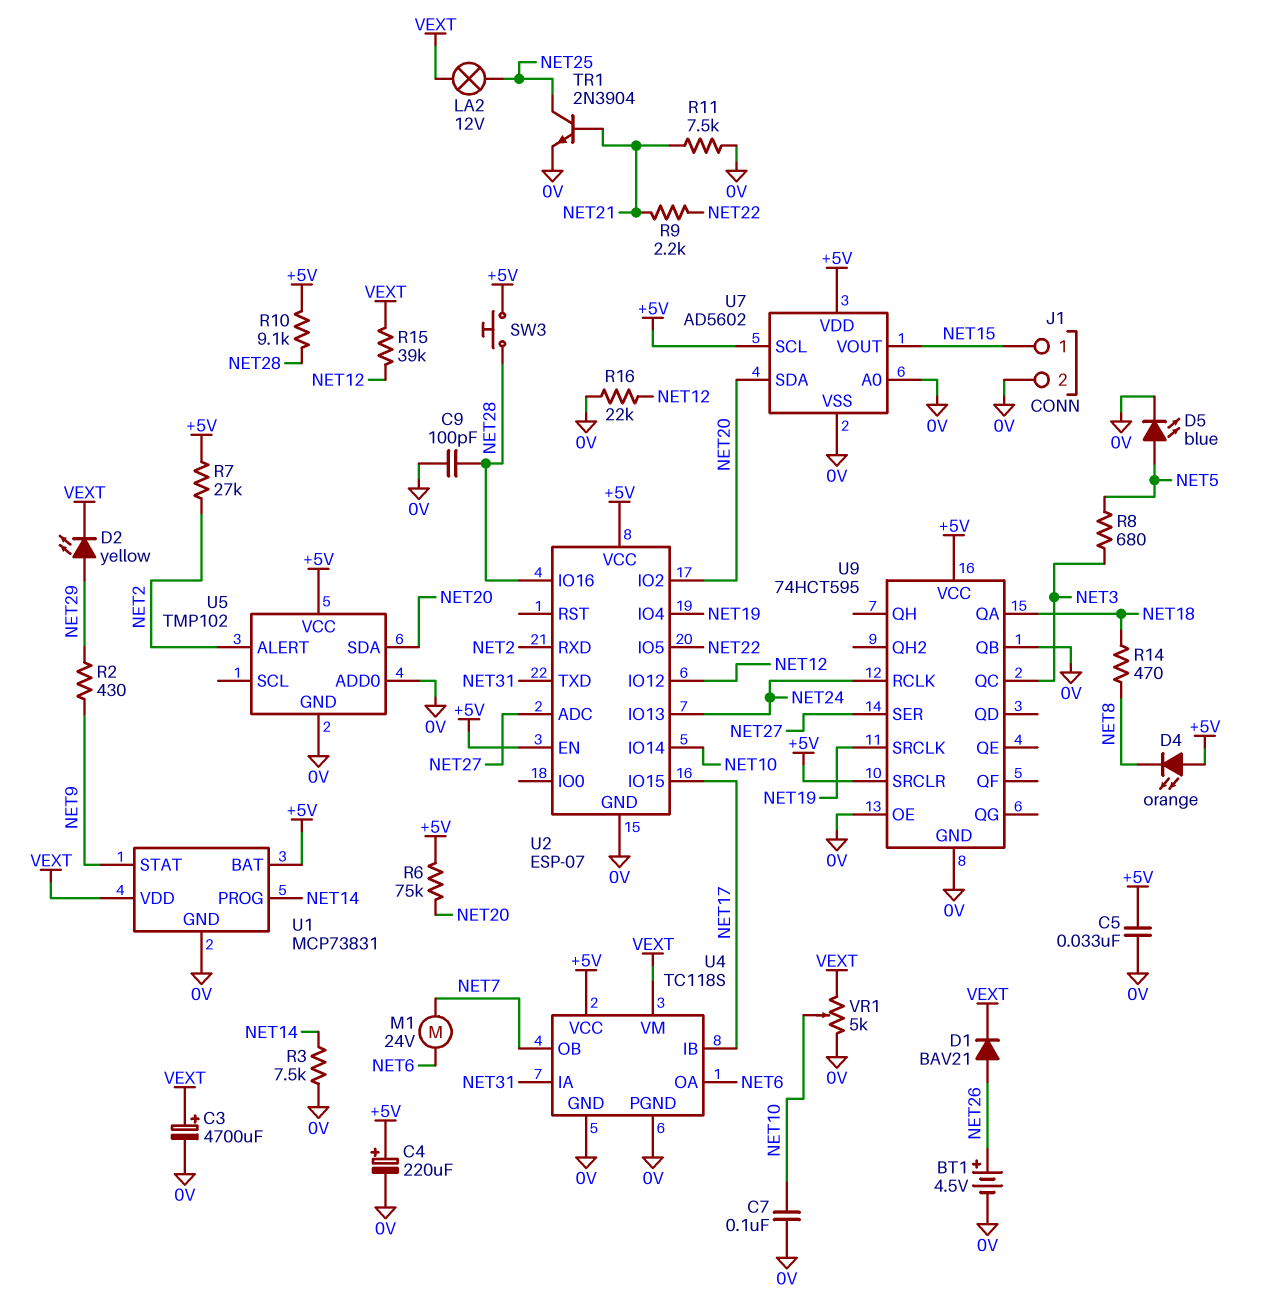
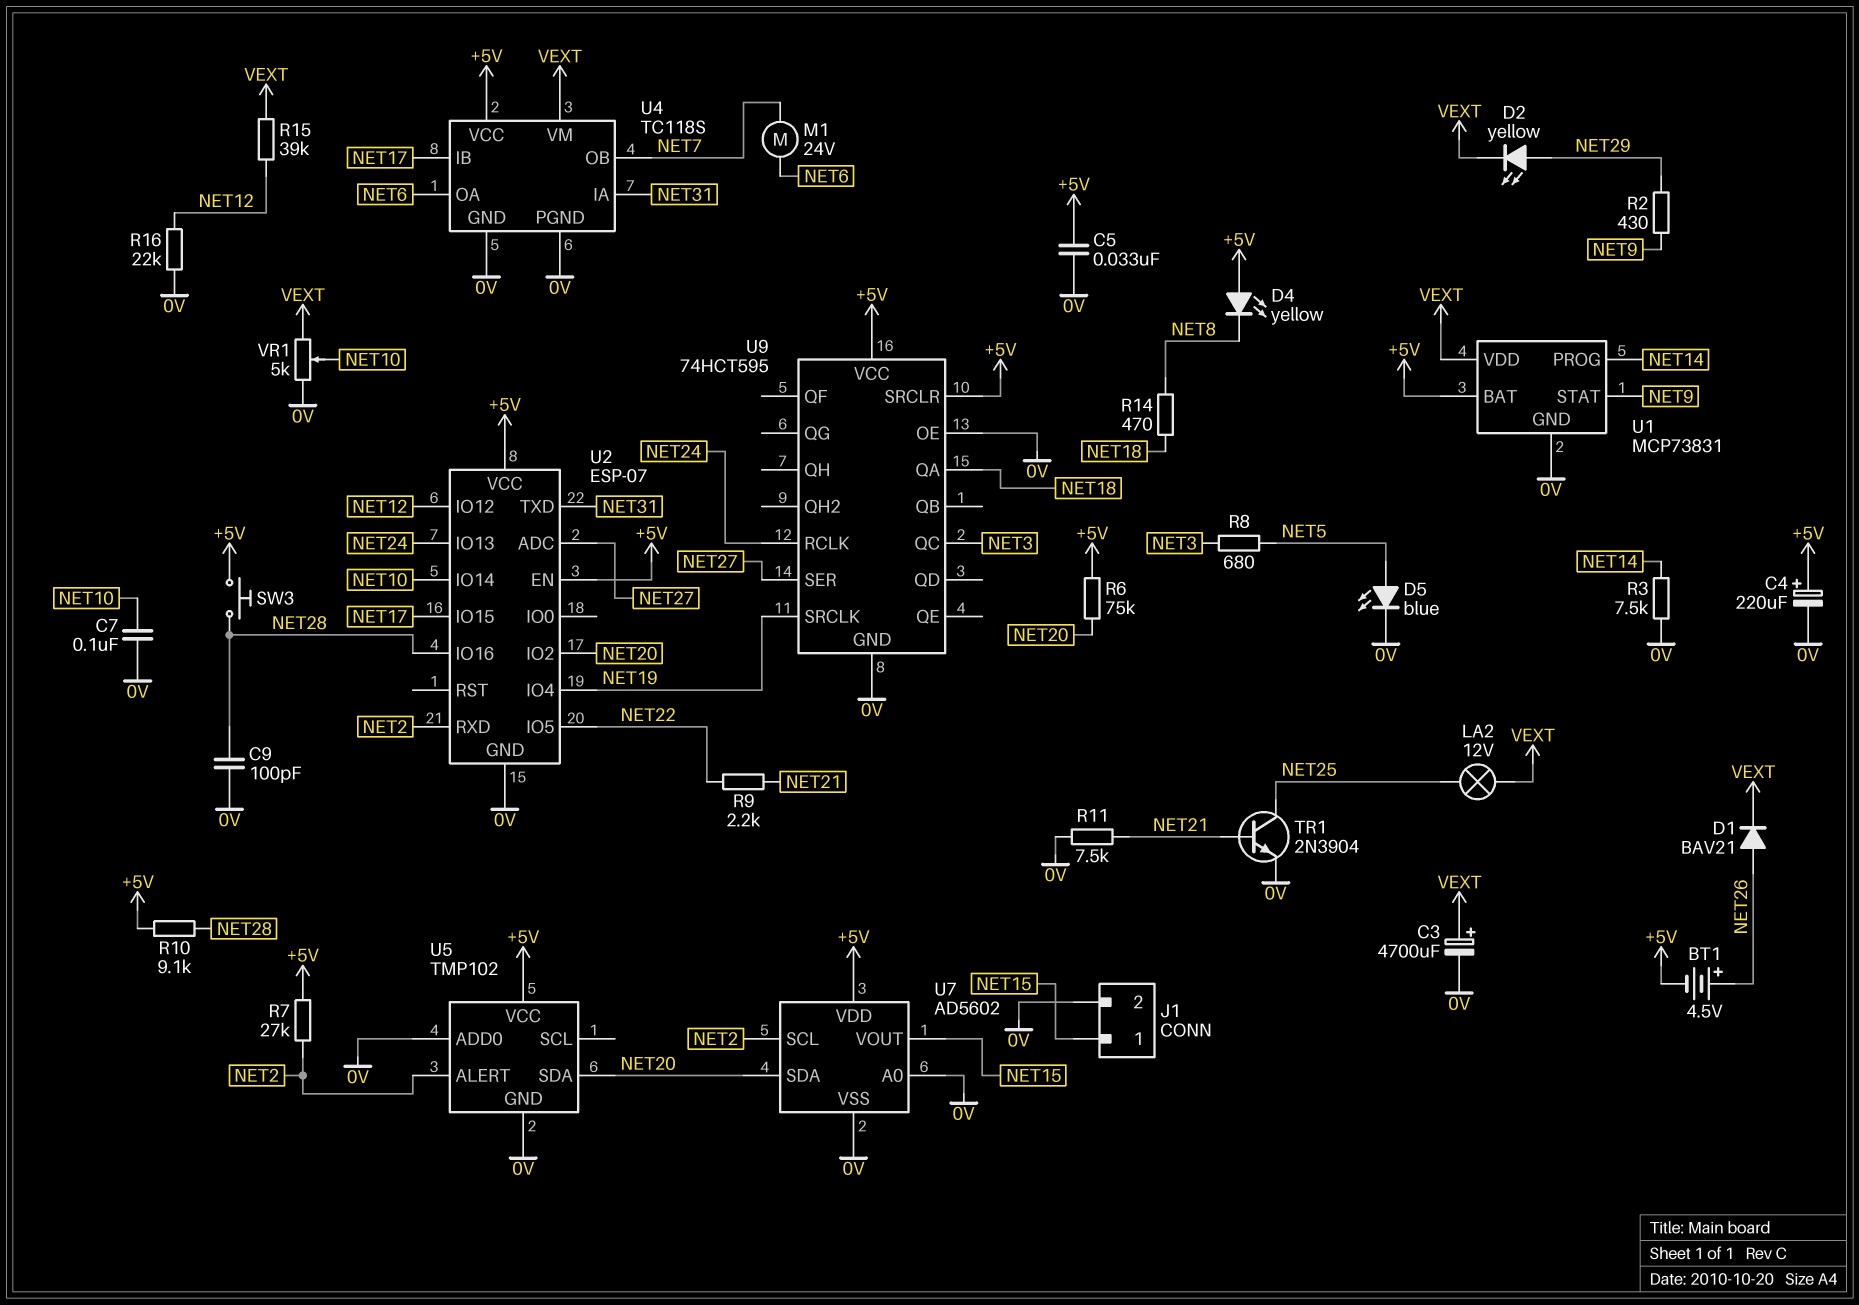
BT1: 4.5V (plus NET26, minus 0V) -> 4.5V (plus NET26, minus +5V)
D4: LED orange (A +5V, K NET8) -> LED yellow (A +5V, K NET8)
U7 pin SCL: +5V -> NET2
U9 pin QB: 0V -> none

